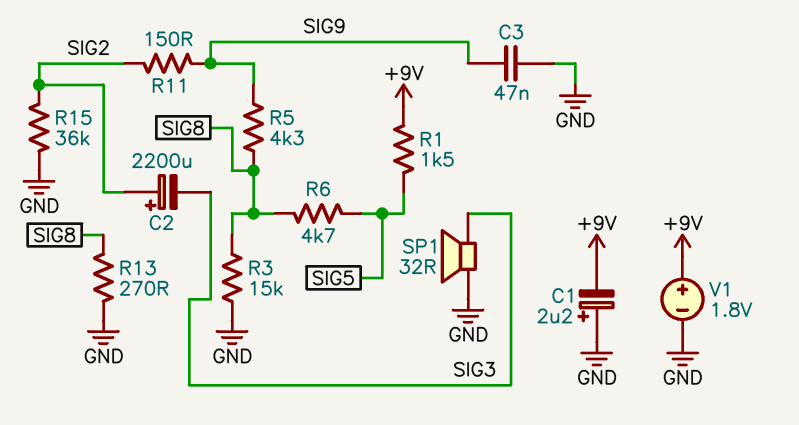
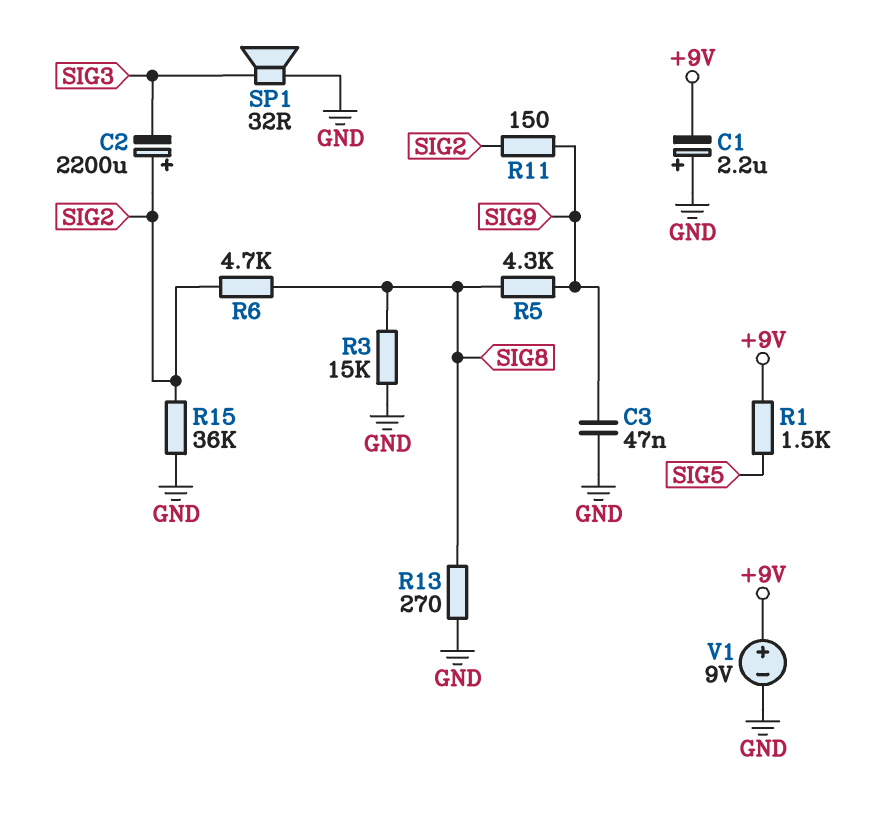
R6: 4.7k (SIG5, SIG8) -> 4.7k (SIG2, SIG8)
V1: 1.8V (plus +9V, minus GND) -> 9V (plus +9V, minus GND)

